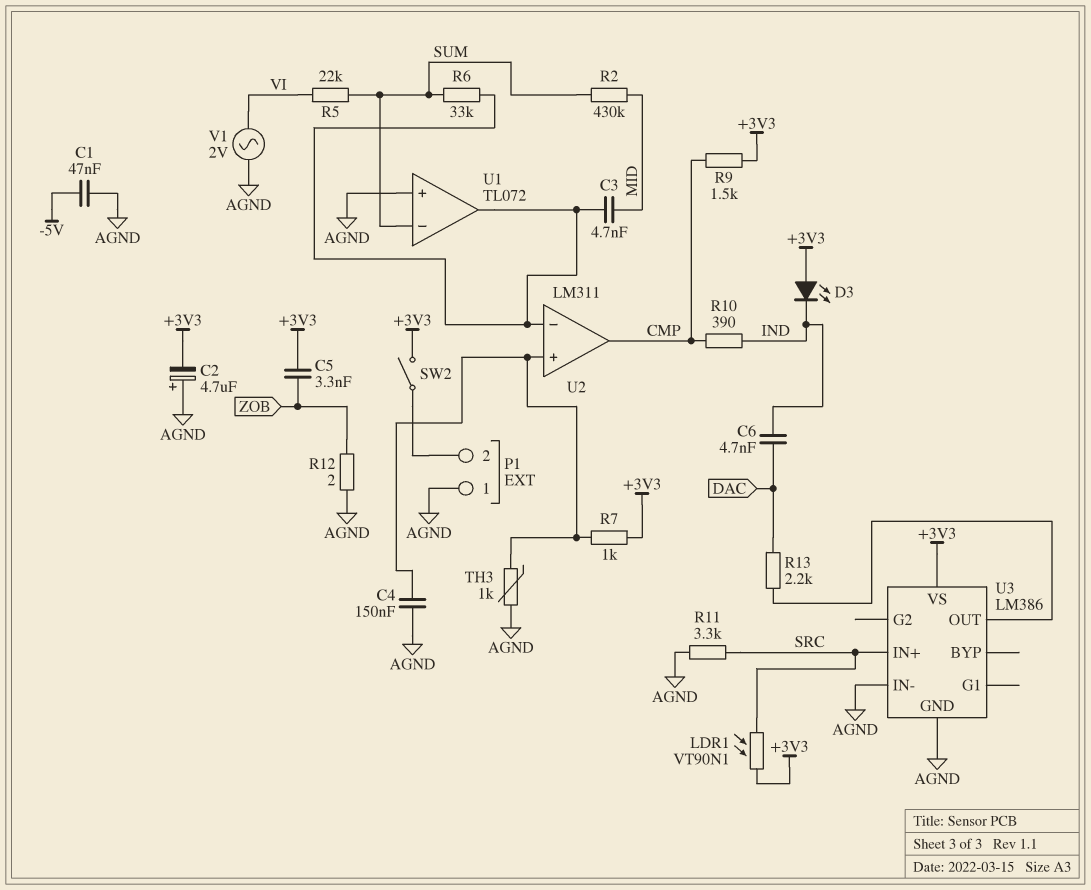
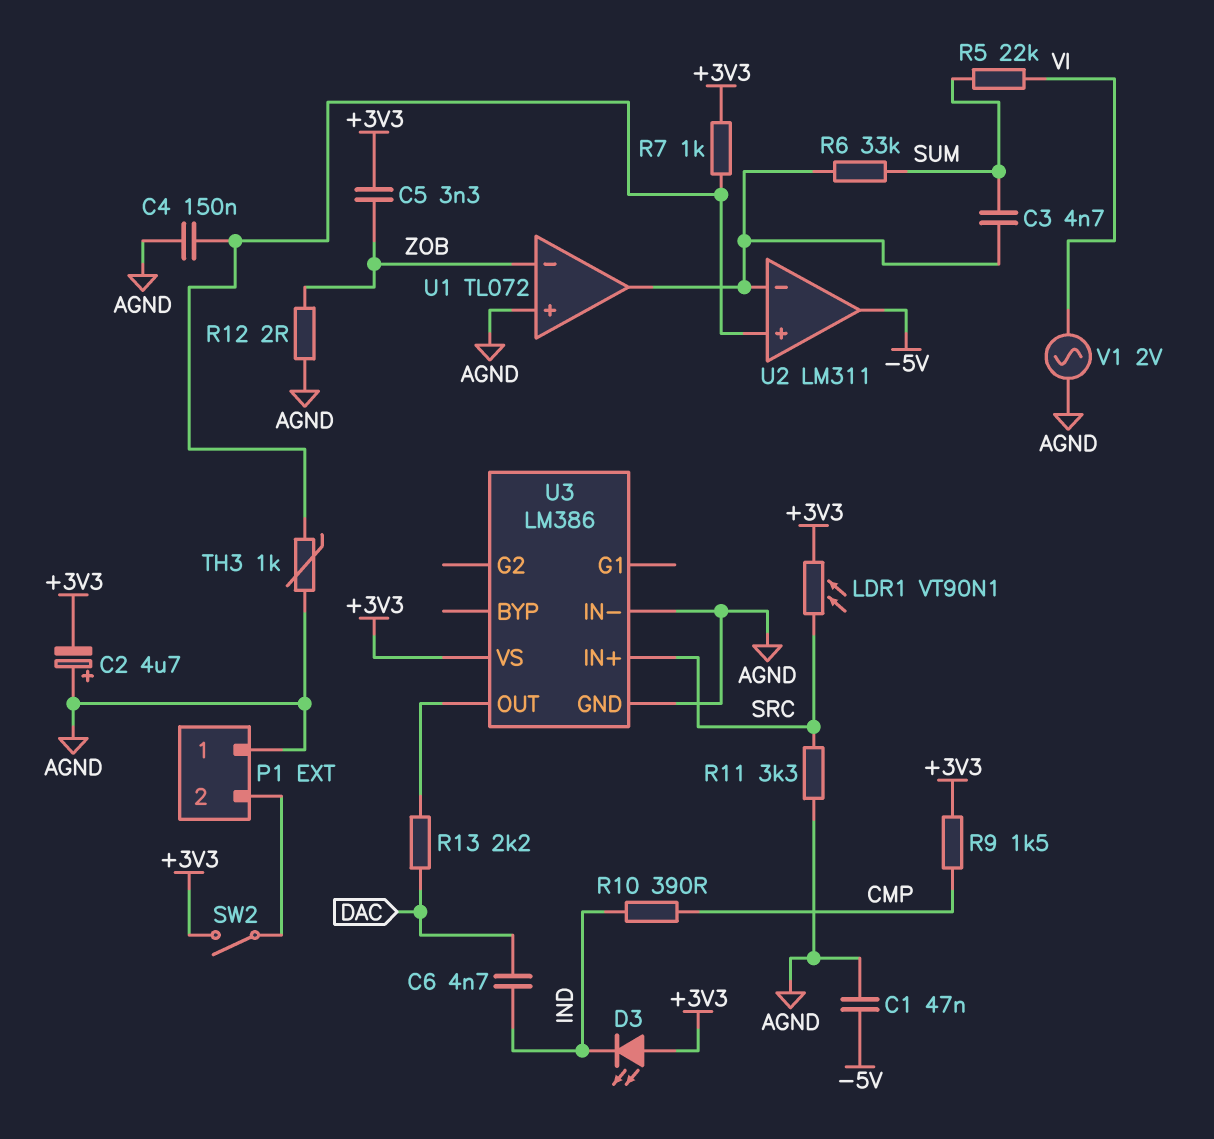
C3: 4.7nF (MID, U1/out) -> 4.7nF (SUM, U1/out)
R2: 430k (MID, SUM) -> none
U1 pin in-: SUM -> ZOB
U2 pin out: CMP -> -5V

